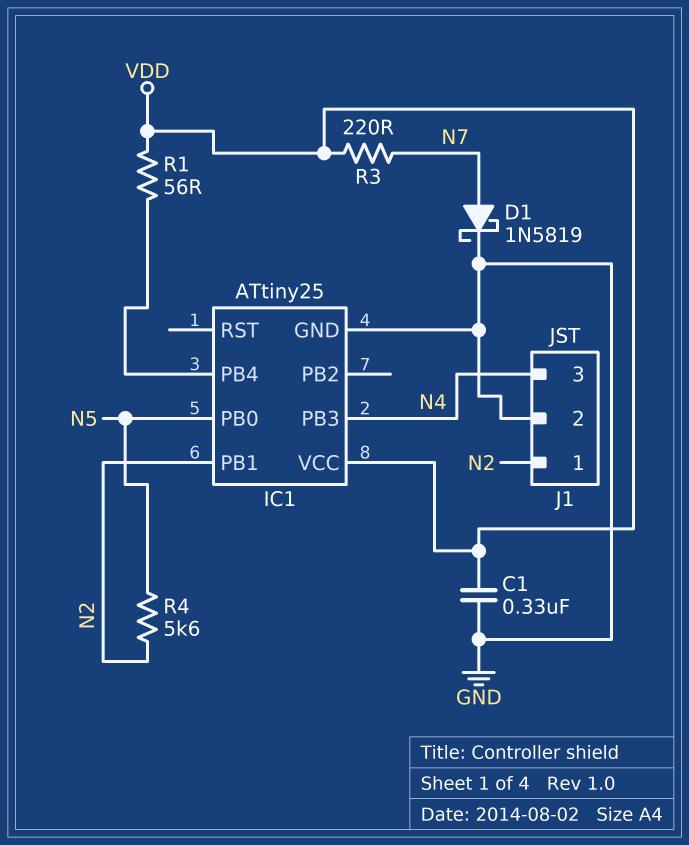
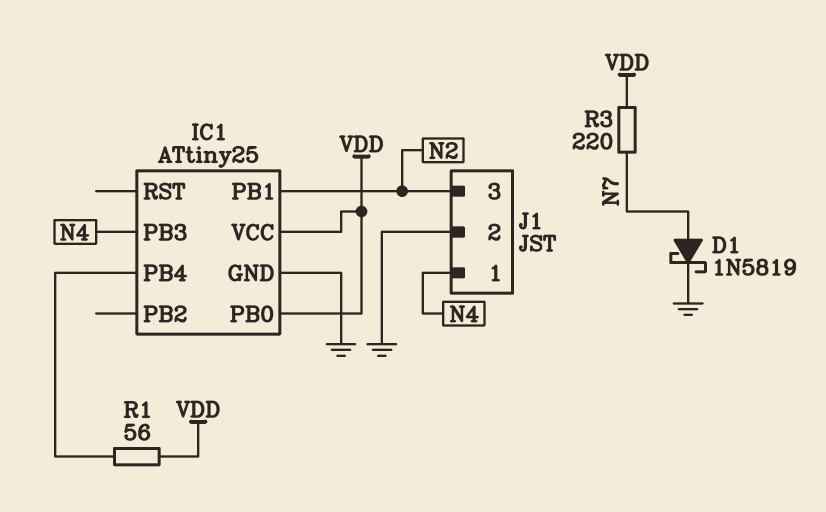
C1: 330nF (GND, VDD) -> none
IC1 pin PB0: N5 -> VDD
J1 pin 1: N2 -> N4
J1 pin 3: N4 -> N2
R4: 5.6k (N2, N5) -> none

